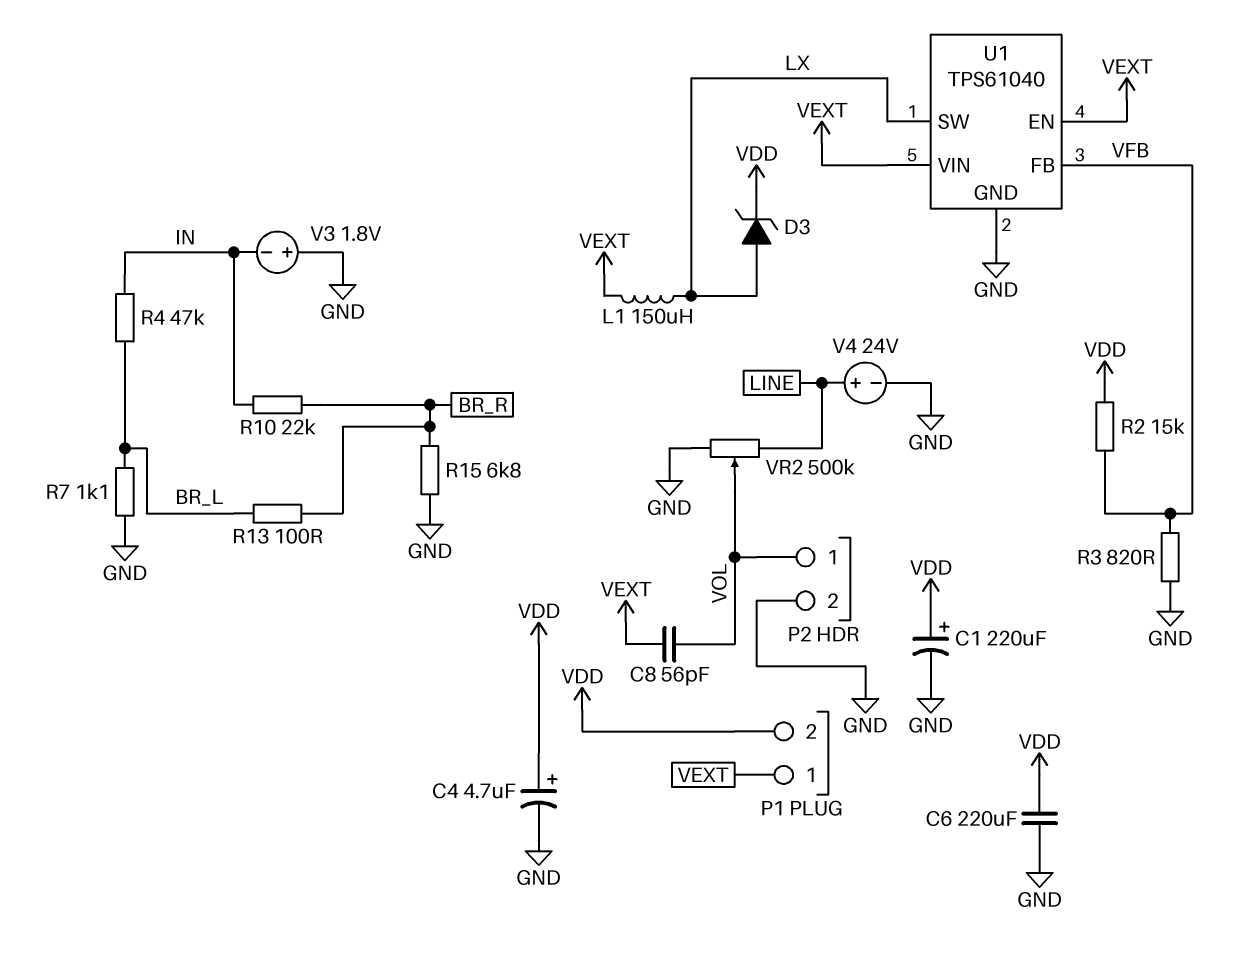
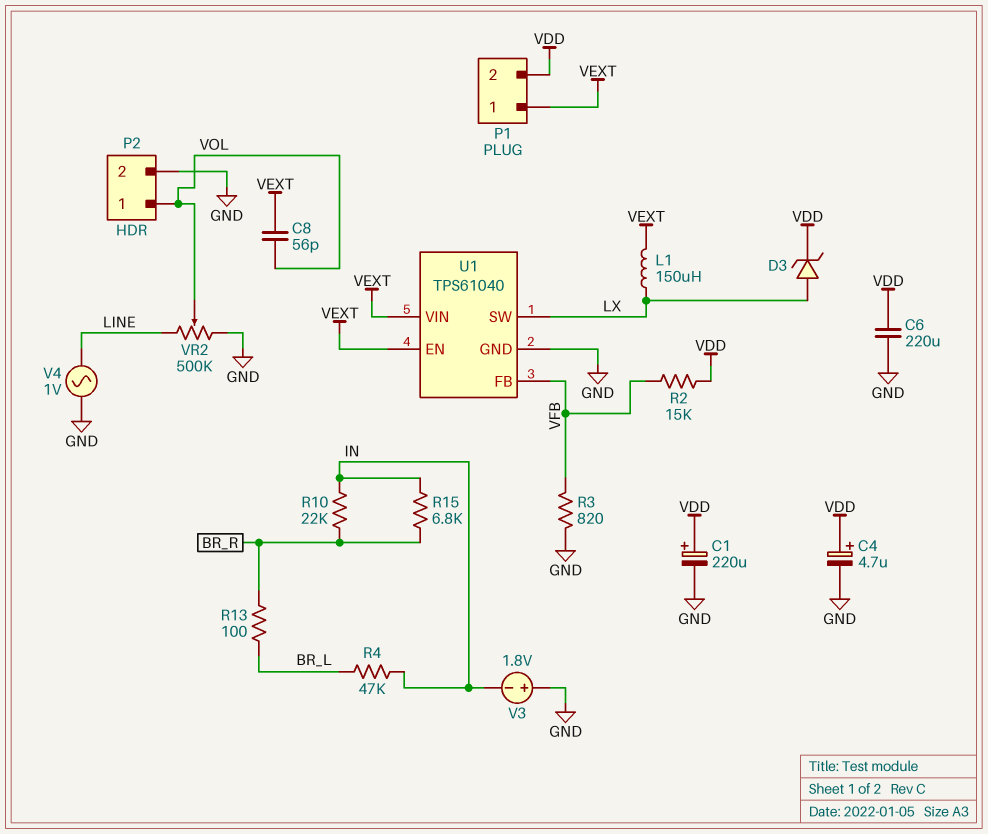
R7: 1.1k (BR_L, GND) -> none
R15: 6.8k (BR_R, GND) -> 6.8k (BR_R, IN)
V4: 24V (plus LINE, minus GND) -> AC 1V (GND, LINE)

